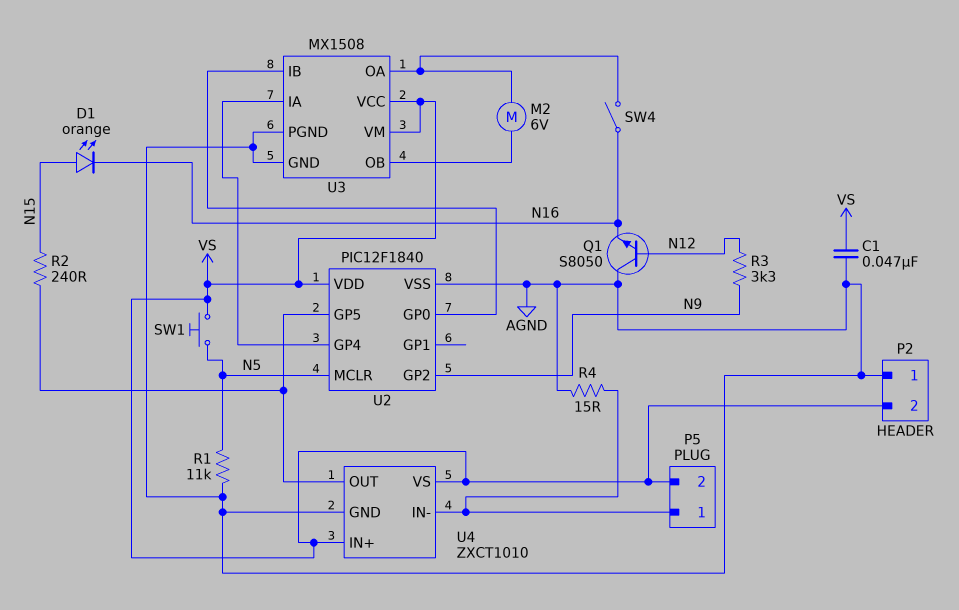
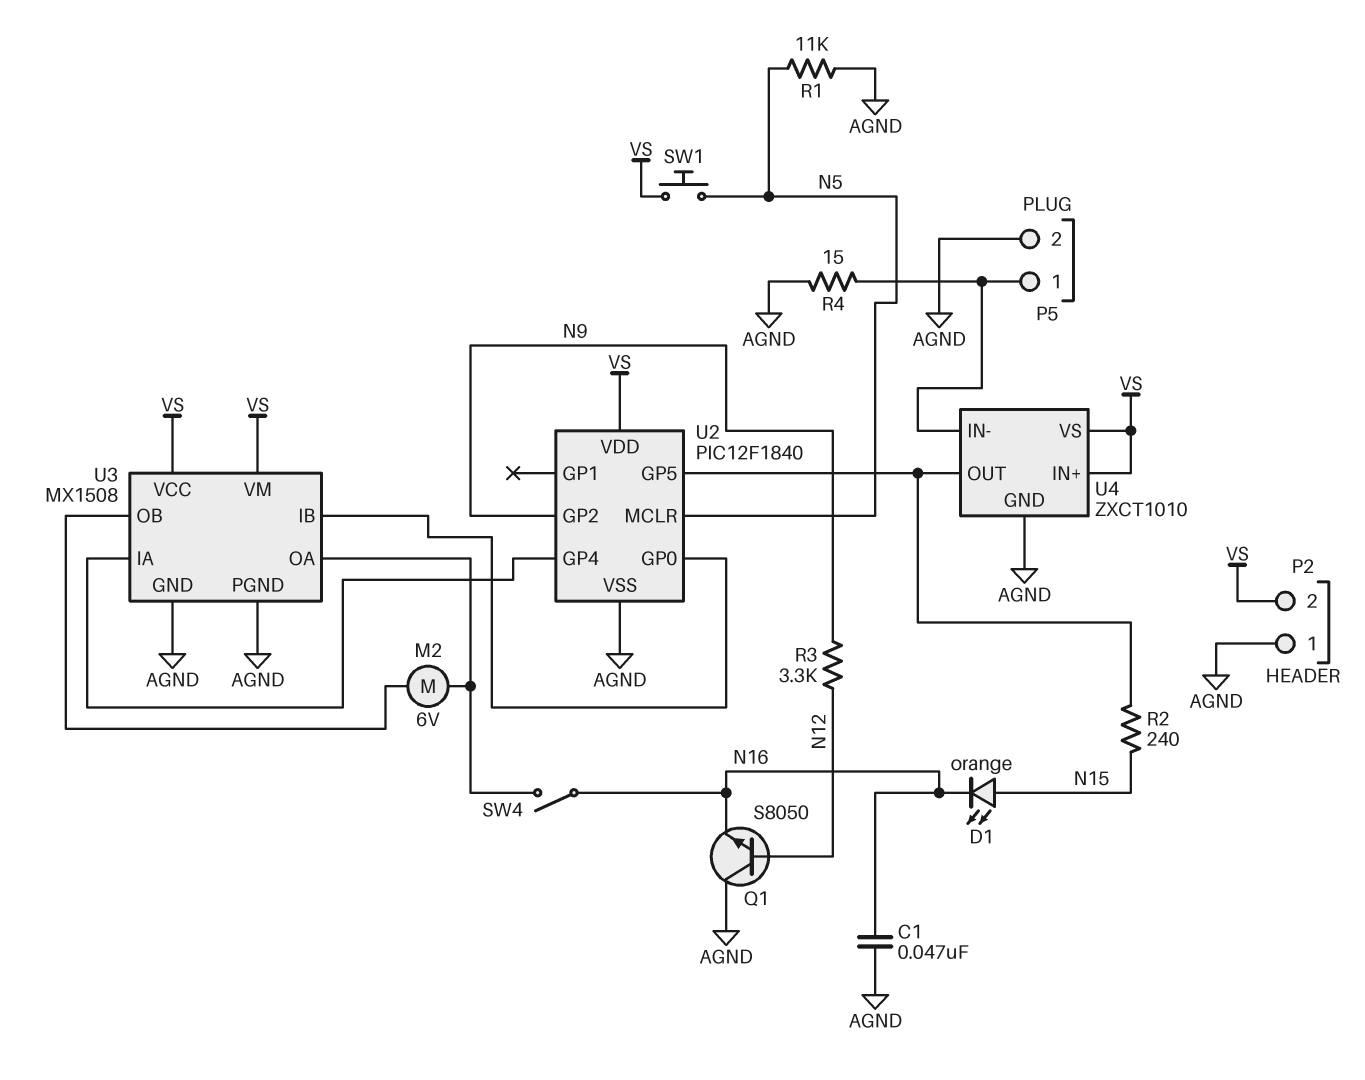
C1: 47nF (AGND, VS) -> 47nF (AGND, N16)
P5 pin 2: VS -> AGND

